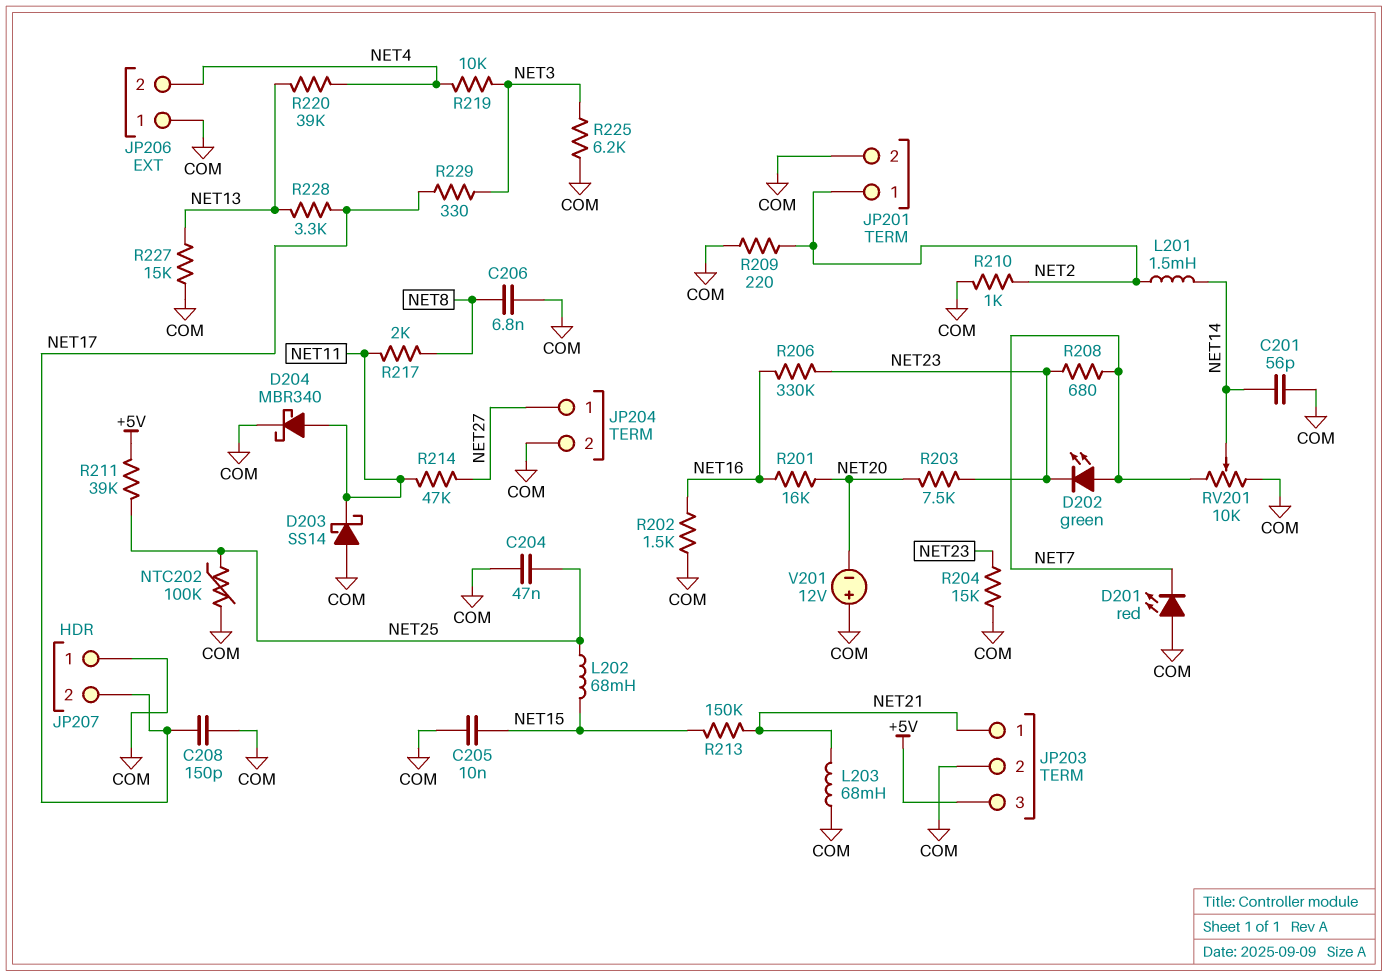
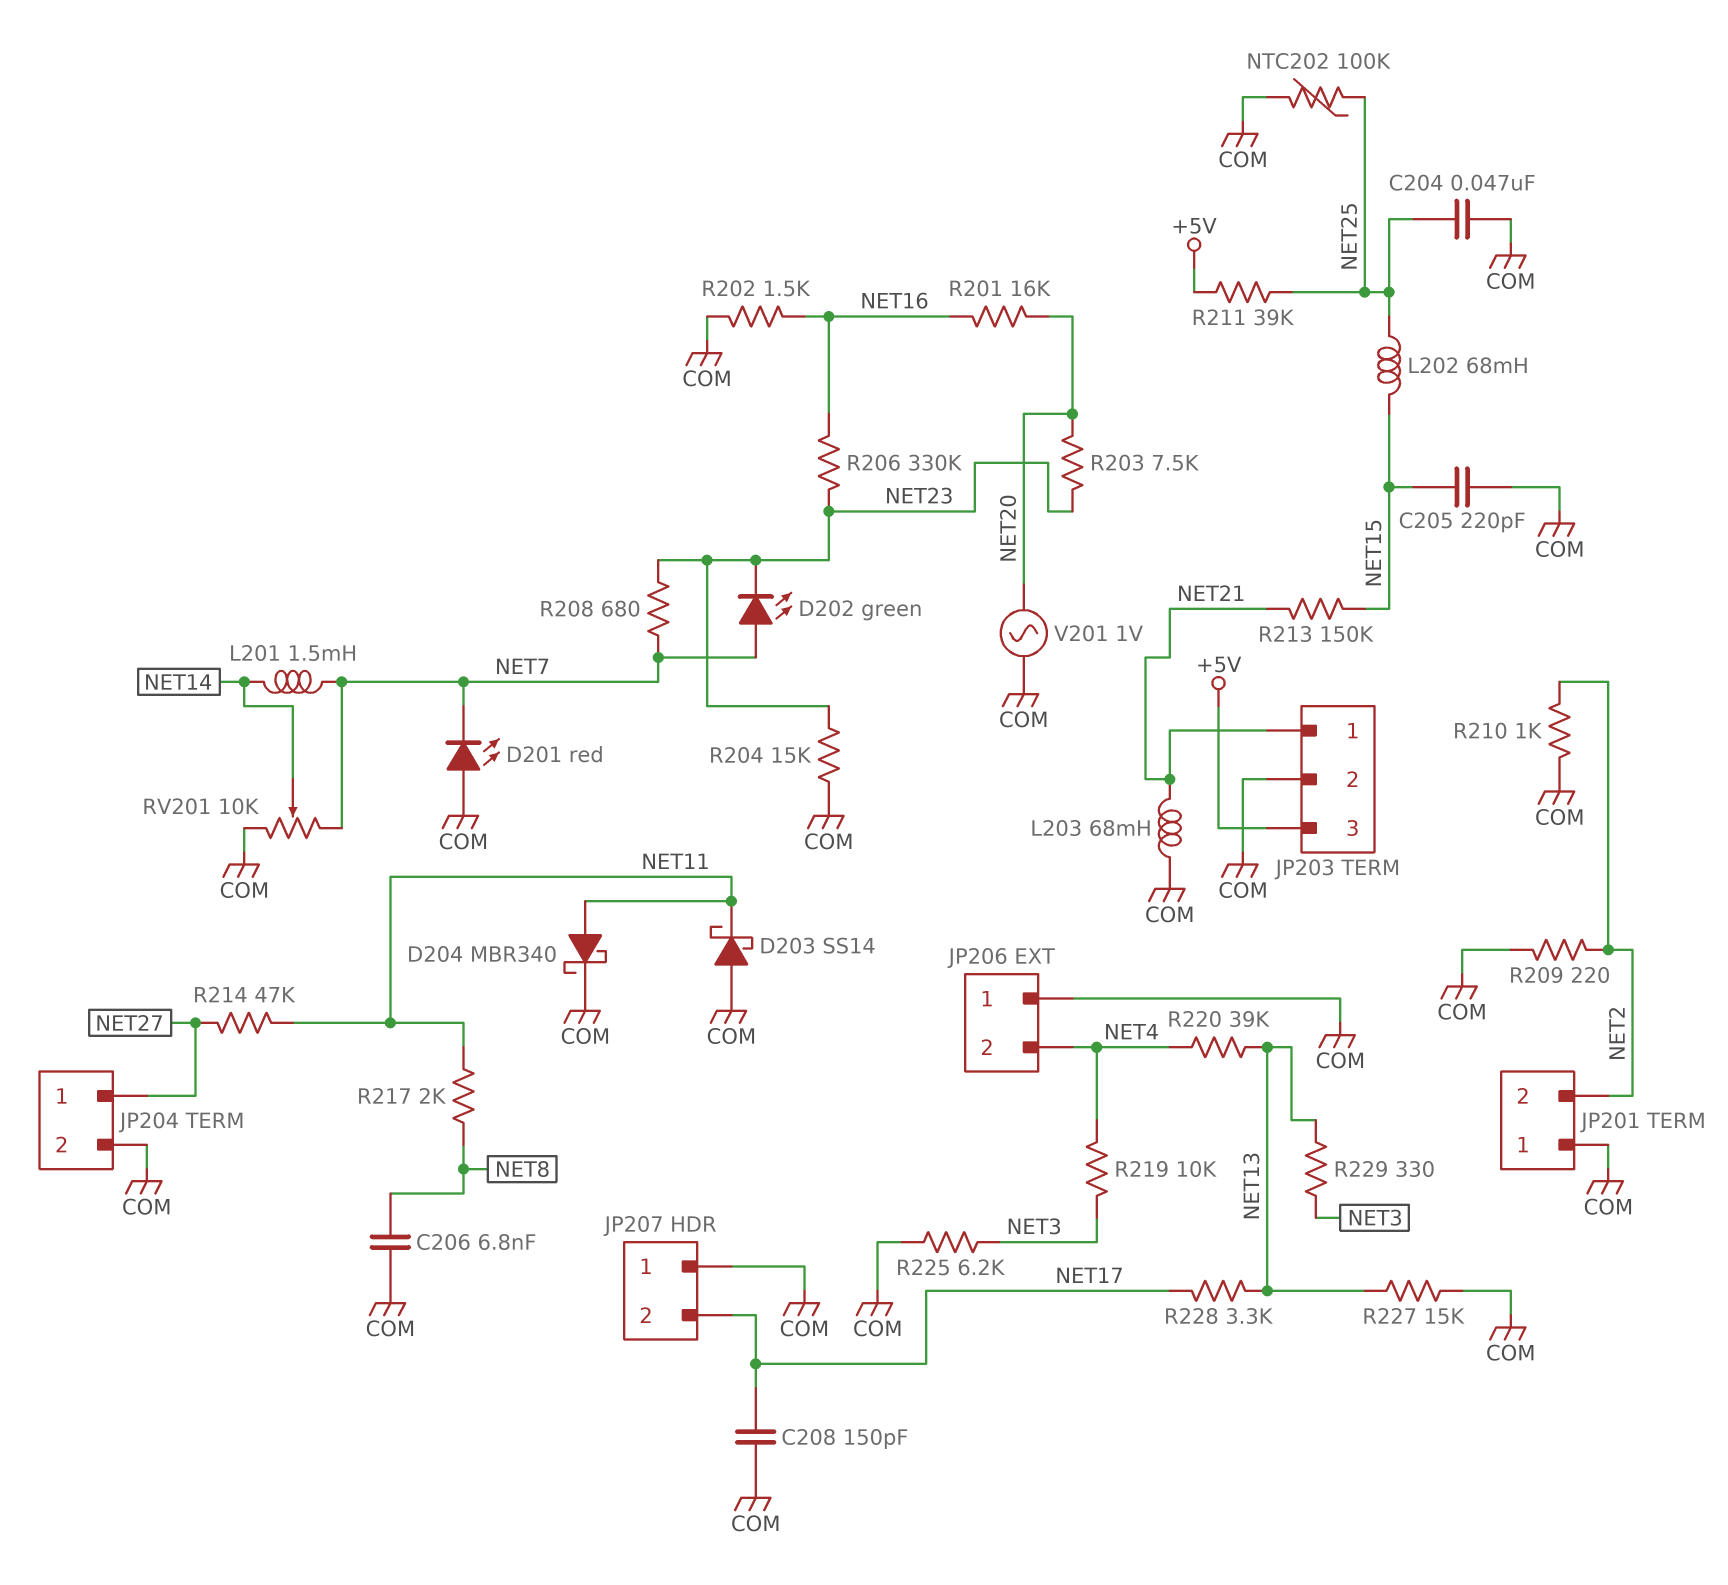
C201: 56pF (COM, NET14) -> none
C205: 10nF (COM, NET15) -> 220pF (COM, NET15)
JP201 pin 1: NET2 -> COM
JP201 pin 2: COM -> NET2
L201: 1.5mH (NET2, NET14) -> 1.5mH (NET7, NET14)
R229: 330 (NET3, NET17) -> 330 (NET3, NET13)
V201: 12V (plus COM, minus NET20) -> AC 1V (COM, NET20)

